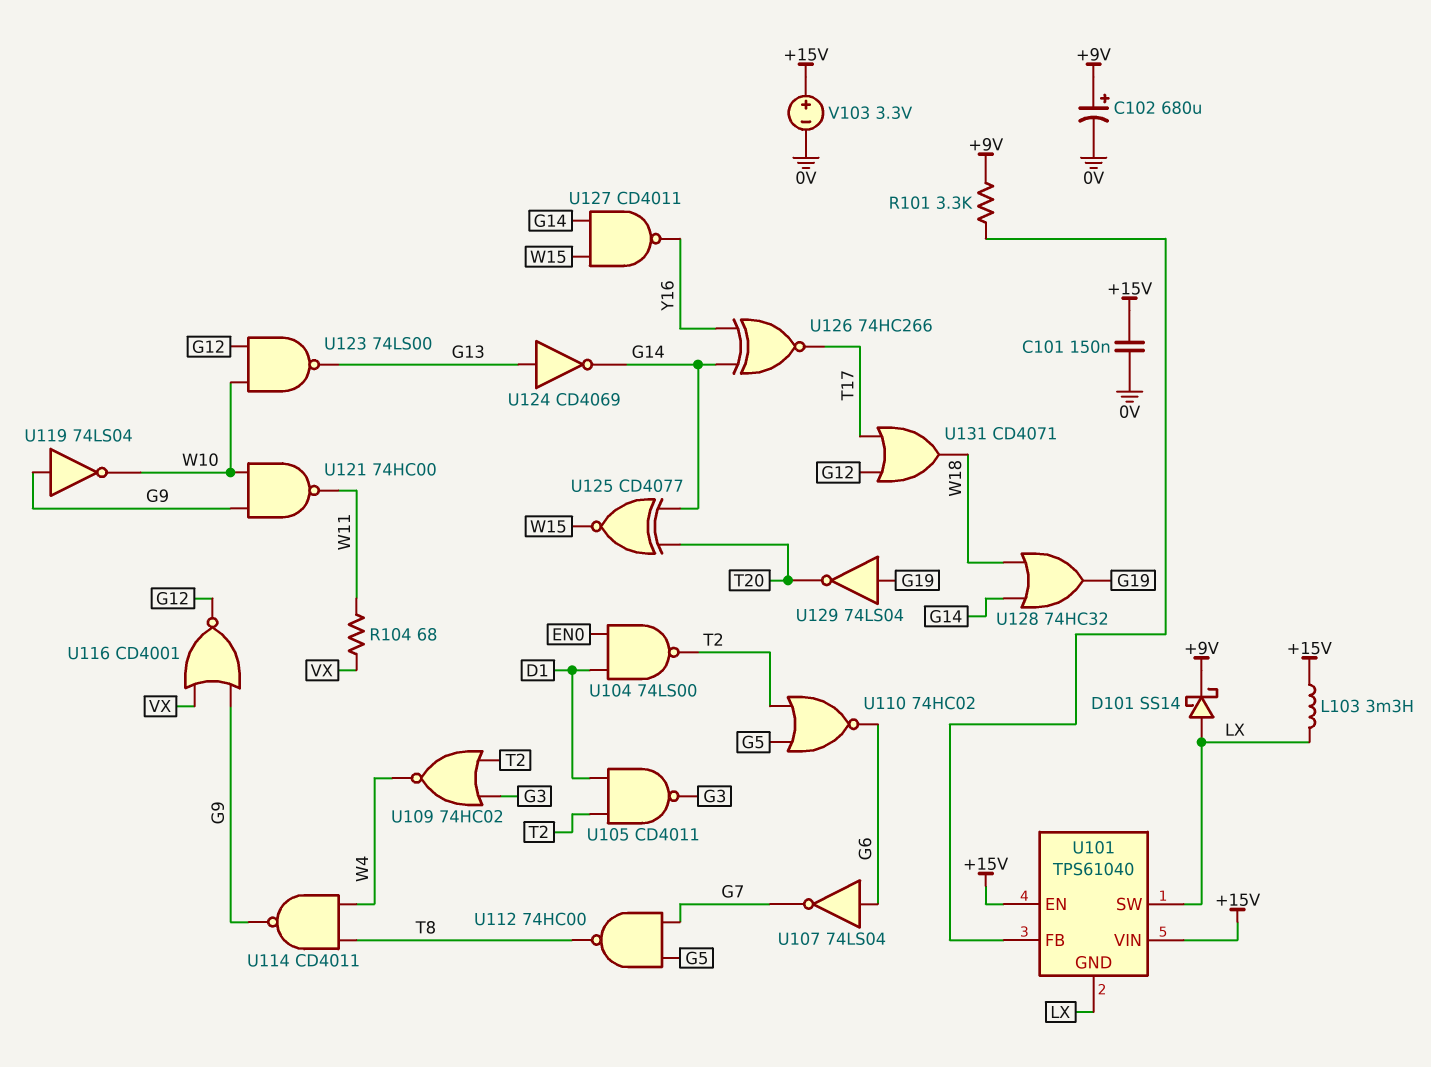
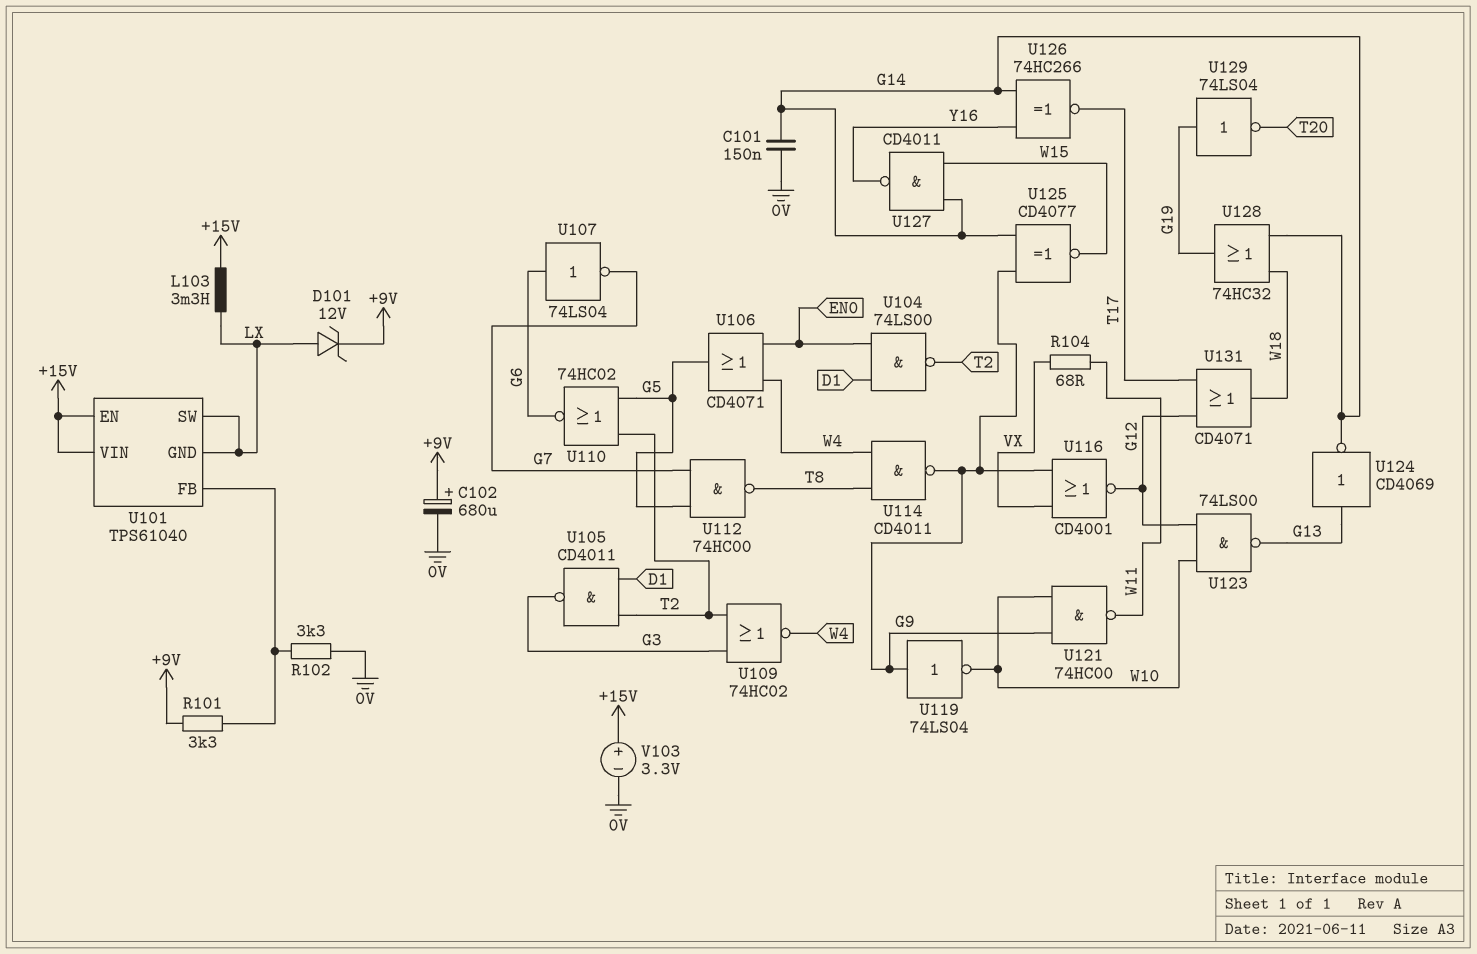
C101: 150nF (+15V, 0V) -> 150nF (0V, G14)
D101: schottky SS14 (A LX, K +9V) -> zener 12V (A LX, K +9V)
R102: none -> 3.3k (0V, U101/FB)
U106: none -> OR CD4071 (in EN0, in W4, out G5)
U125: XNOR CD4077 (in G14, in T20, out W15) -> XNOR CD4077 (in G9, in G14, out W15)

